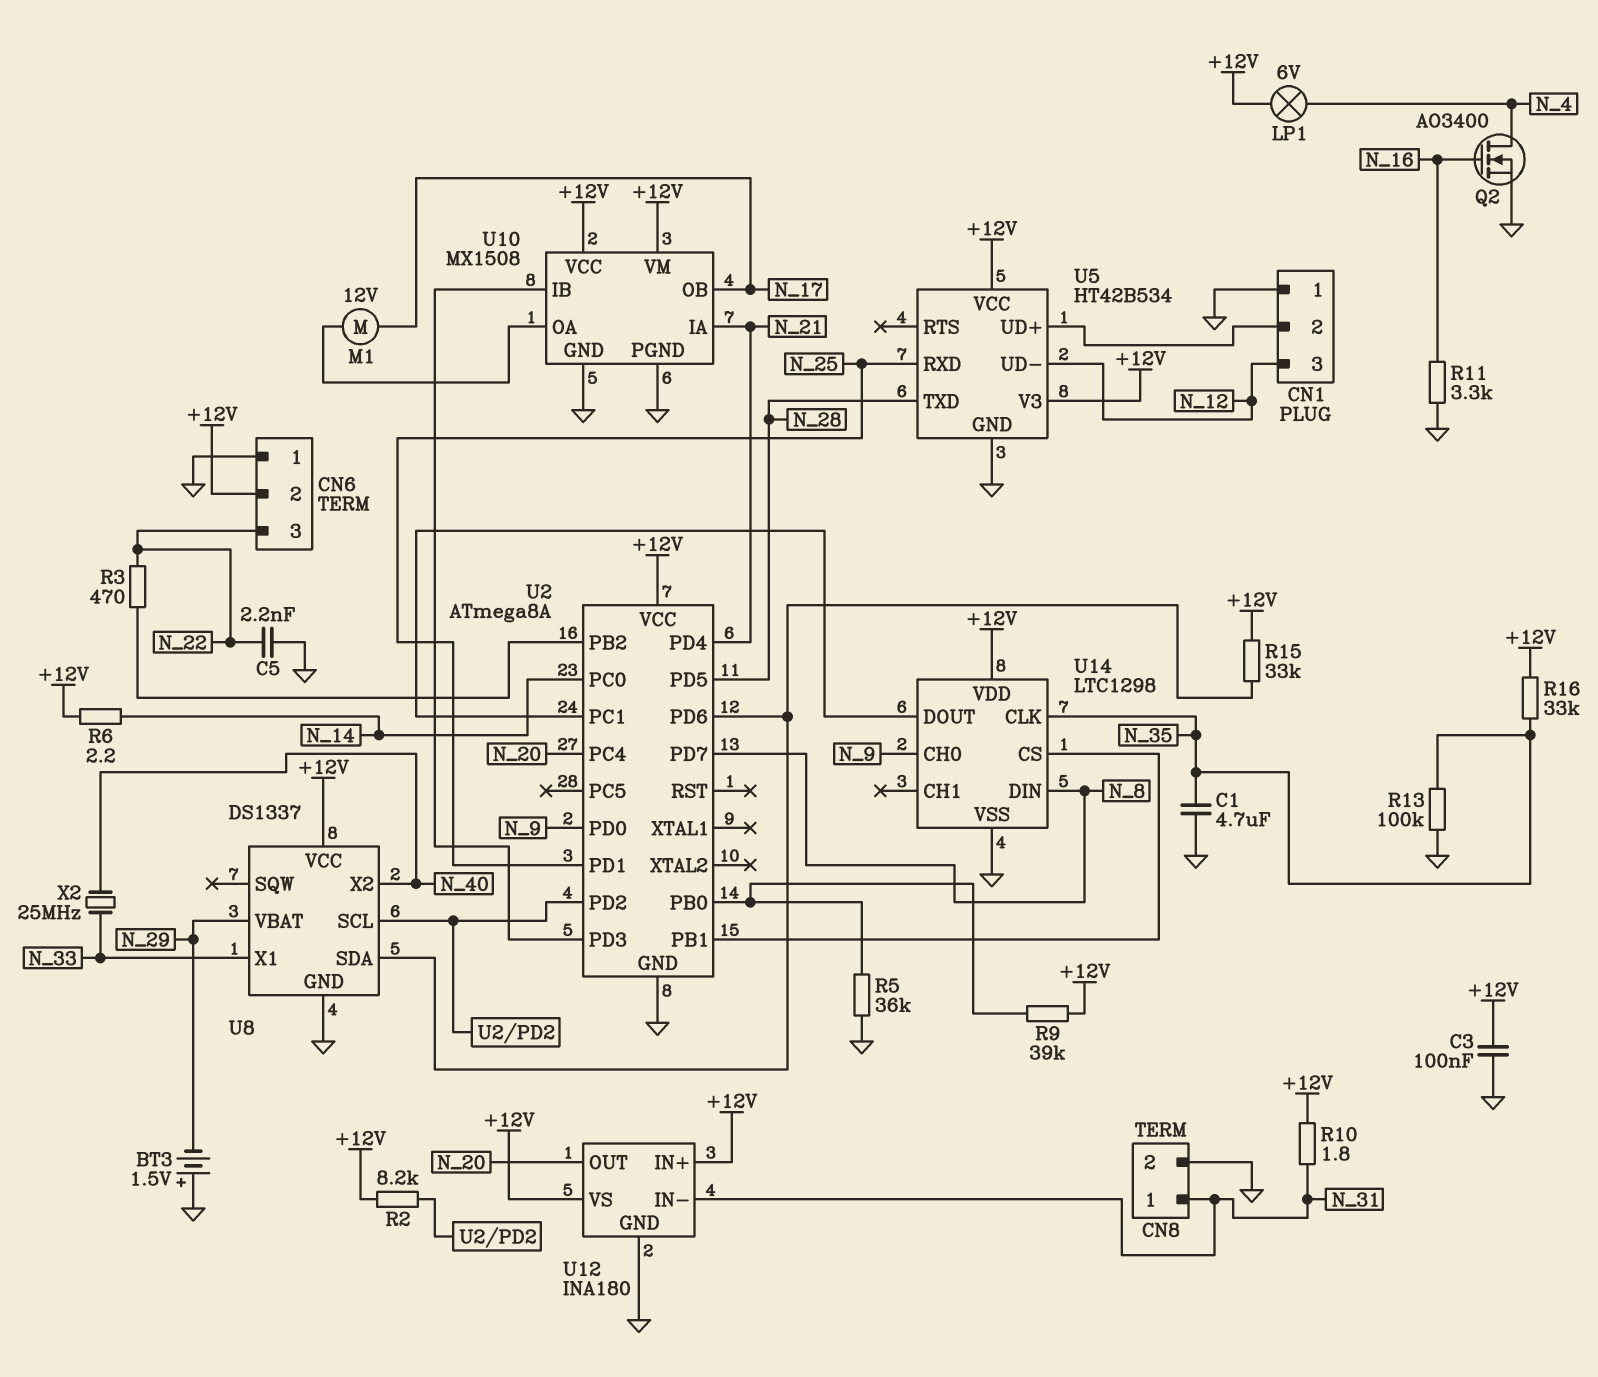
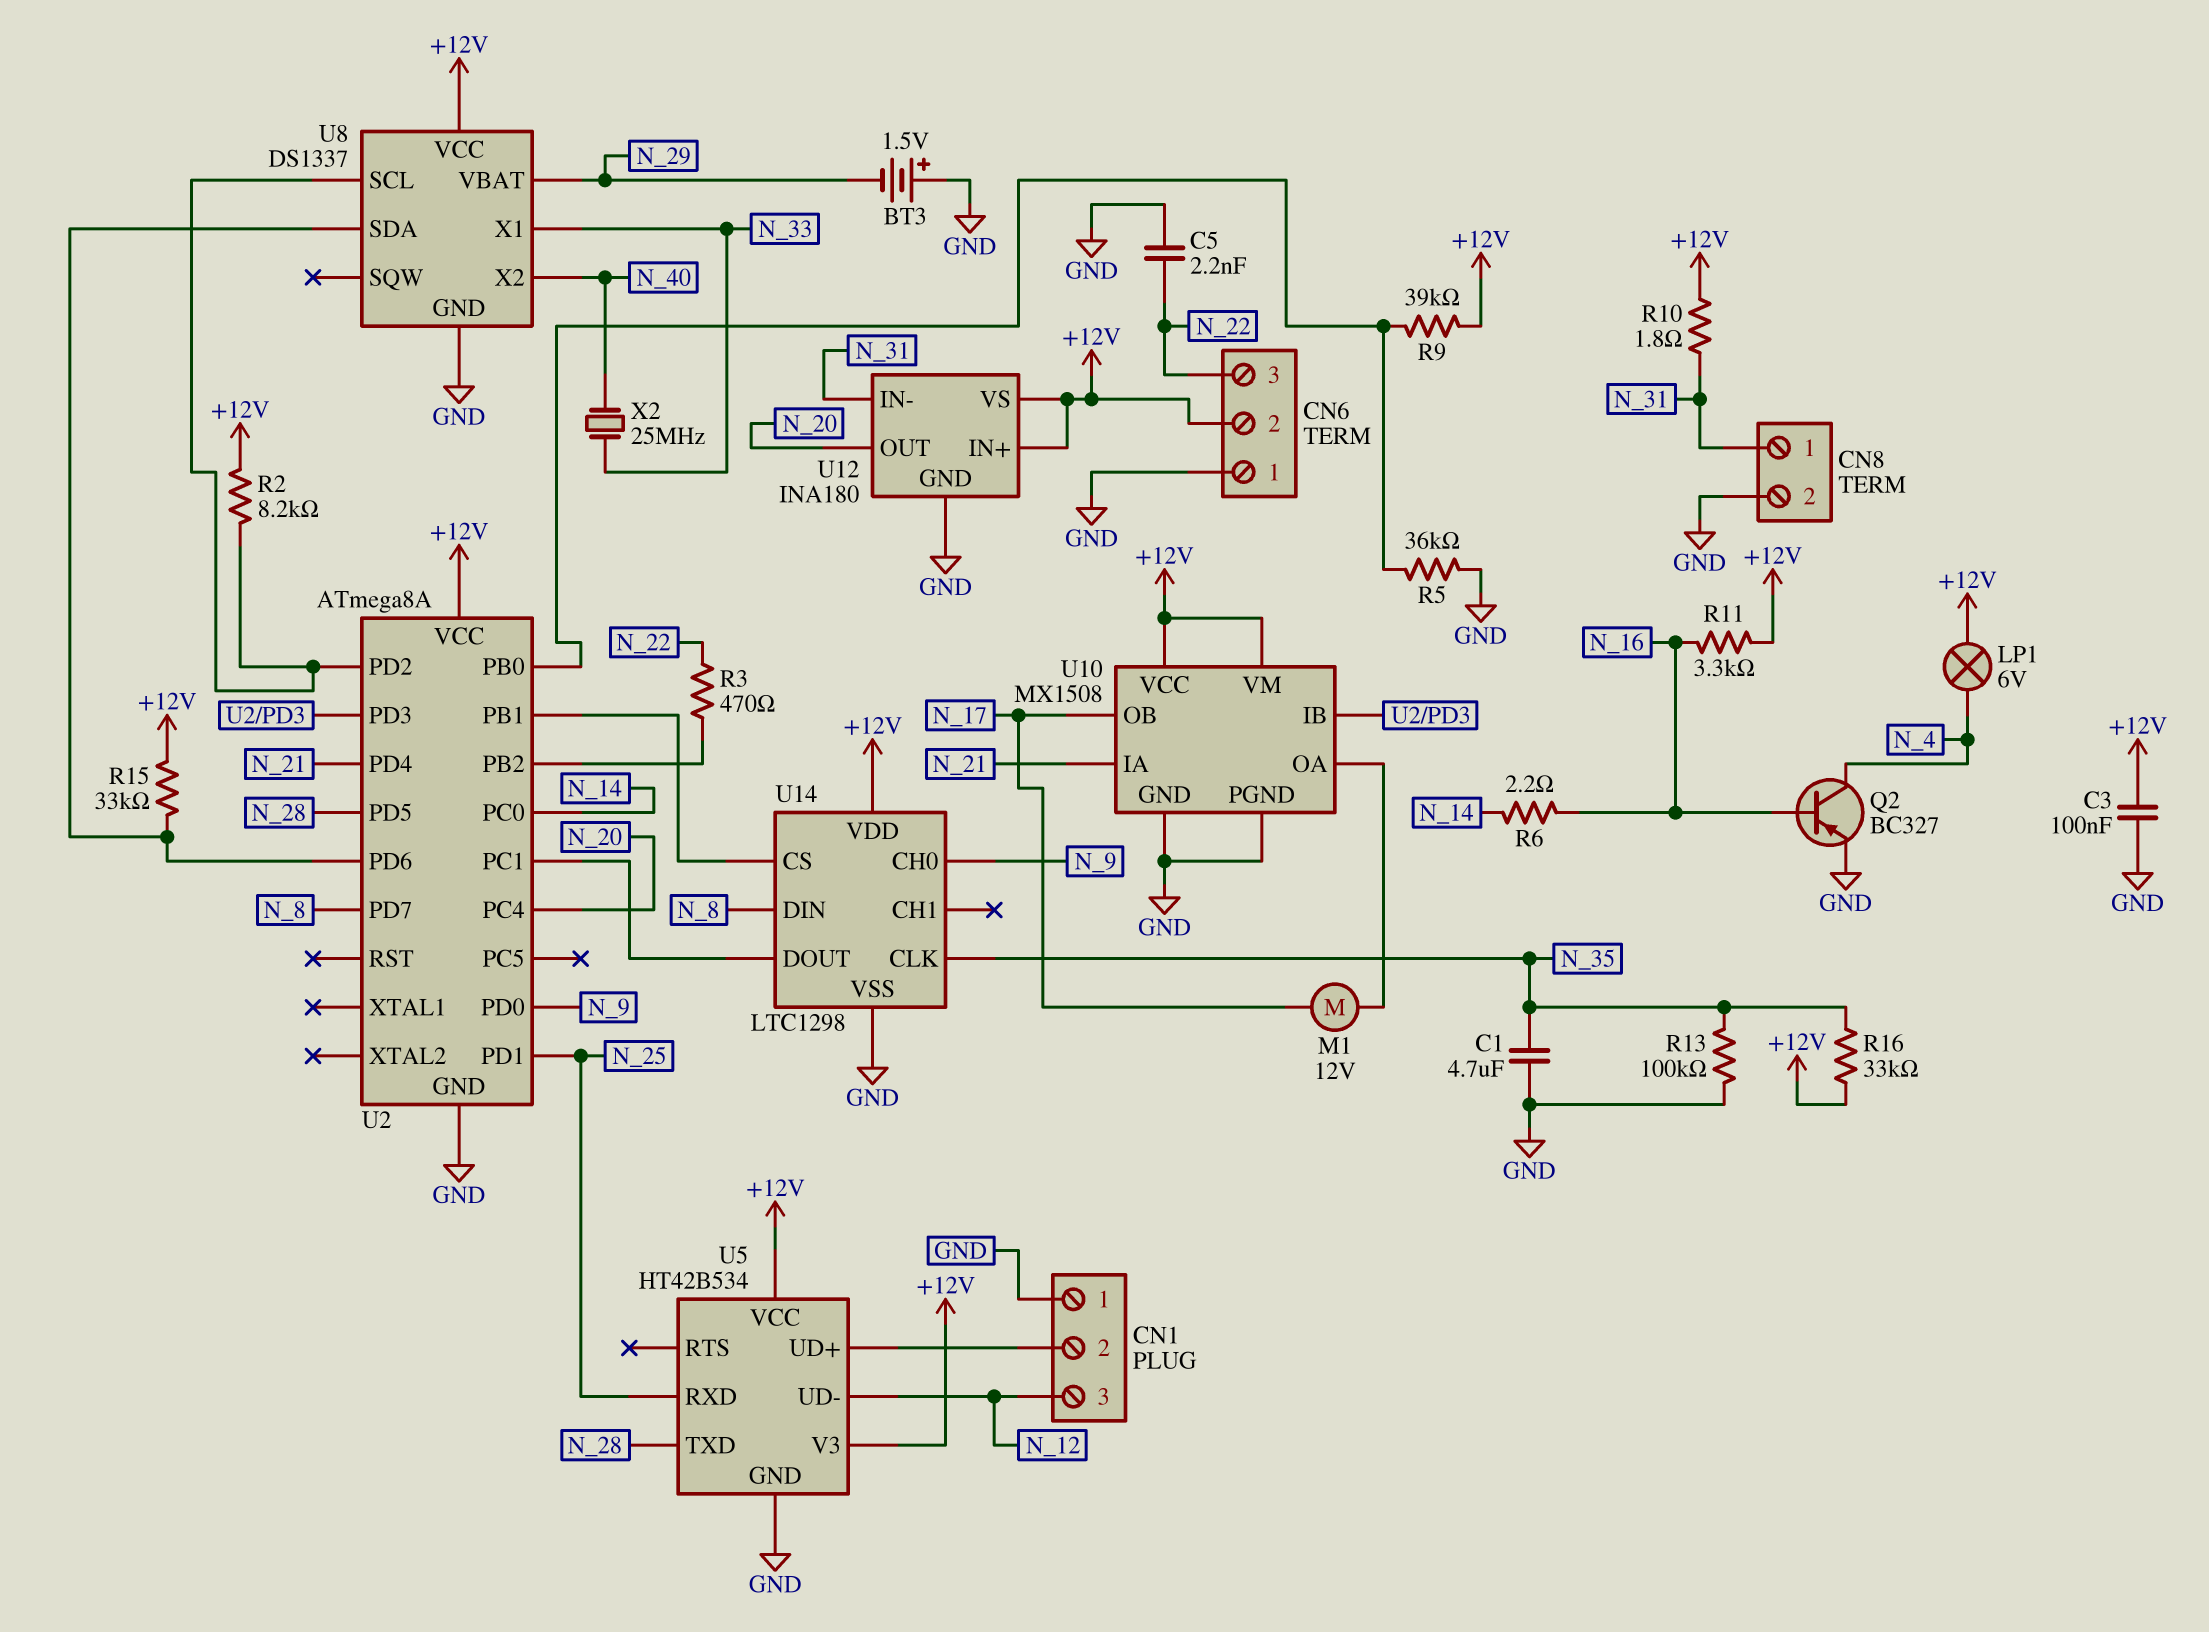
Q2: NMOS AO3400 (G N_16, D N_4, S GND) -> PNP BC327 (B N_16, C N_4, E GND)
R6: 2.2 (+12V, N_14) -> 2.2 (N_14, N_16)
R11: 3.3k (GND, N_16) -> 3.3k (+12V, N_16)

